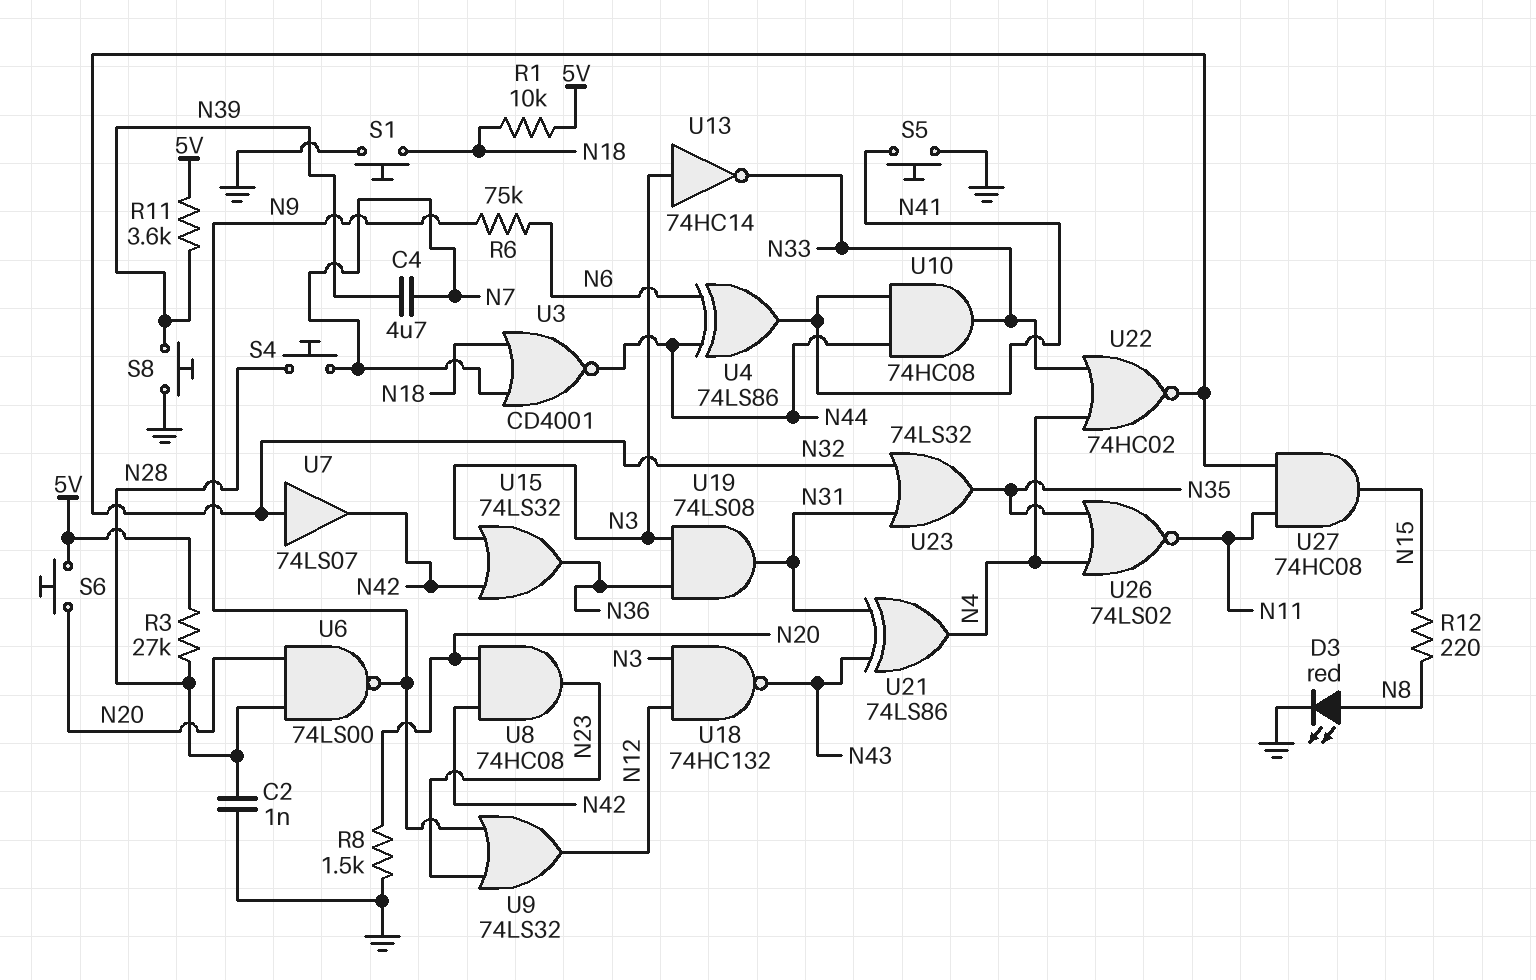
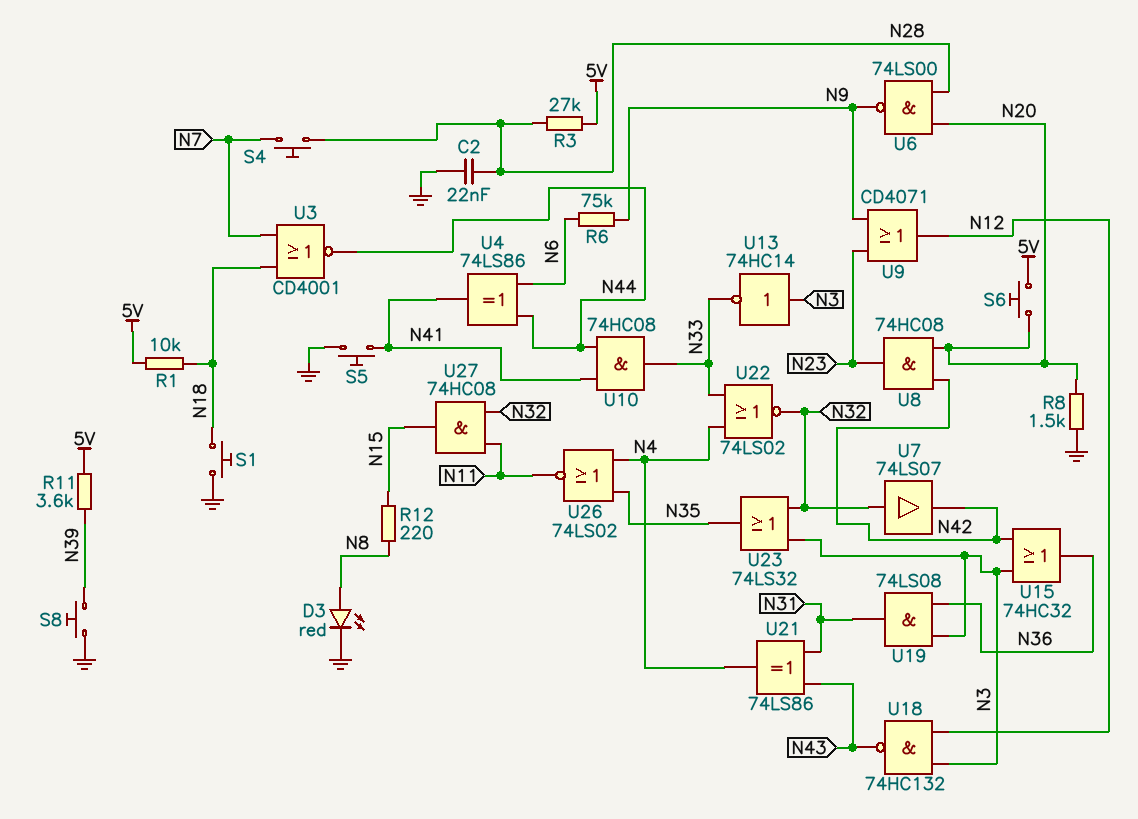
C2: 1nF (GND, N28) -> 22nF (GND, N28)
C4: 4.7uF (N7, N39) -> none
U9: OR 74LS32 (in N9, in N23, out N12) -> OR CD4071 (in N9, in N23, out N12)
U15: OR 74LS32 (in N3, in N42, out N36) -> OR 74HC32 (in N3, in N42, out N36)
U22: NOR 74HC02 (in N4, in N33, out N32) -> NOR 74LS02 (in N4, in N33, out N32)
U23: OR 74LS32 (in N31, in N32, out N35) -> OR 74LS32 (in N3, in N32, out N35)

